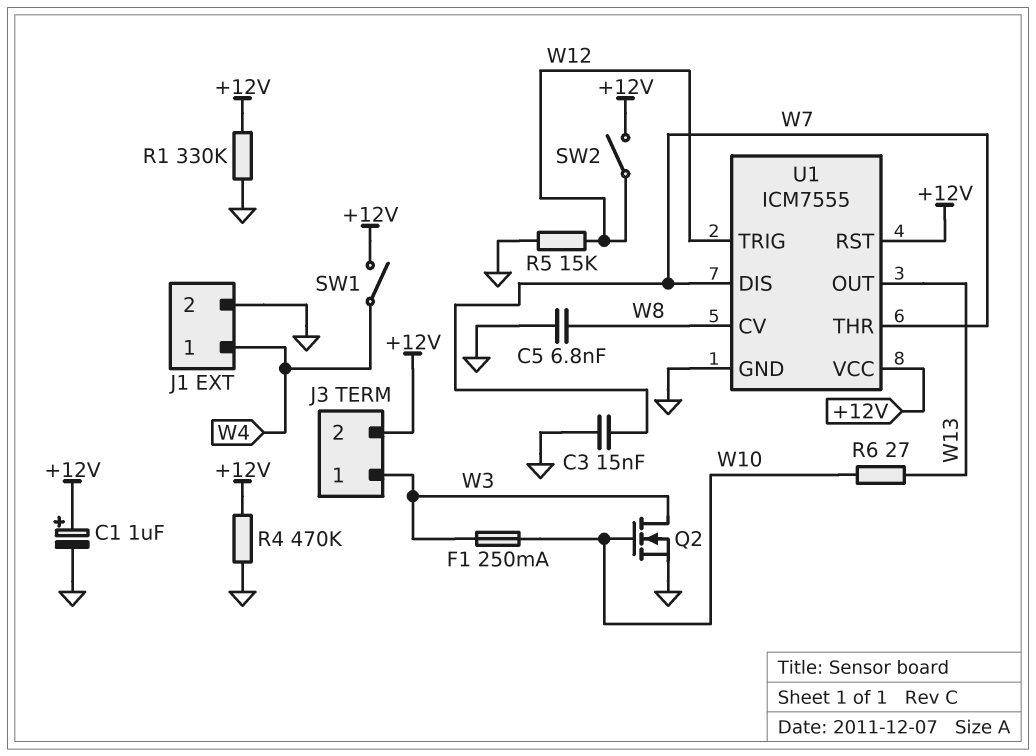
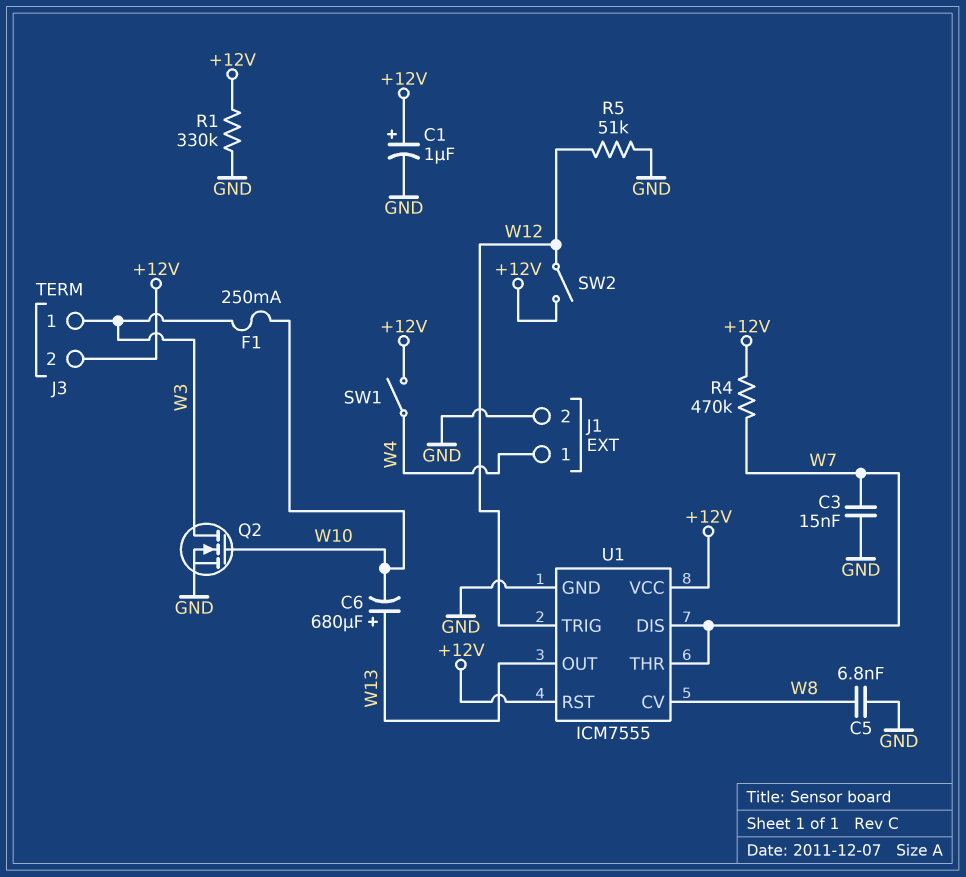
C6: none -> 680uF (plus W13, minus W10)
R4: 470k (+12V, GND) -> 470k (+12V, W7)
R5: 15k (GND, W12) -> 51k (GND, W12)
R6: 27 (W10, W13) -> none

